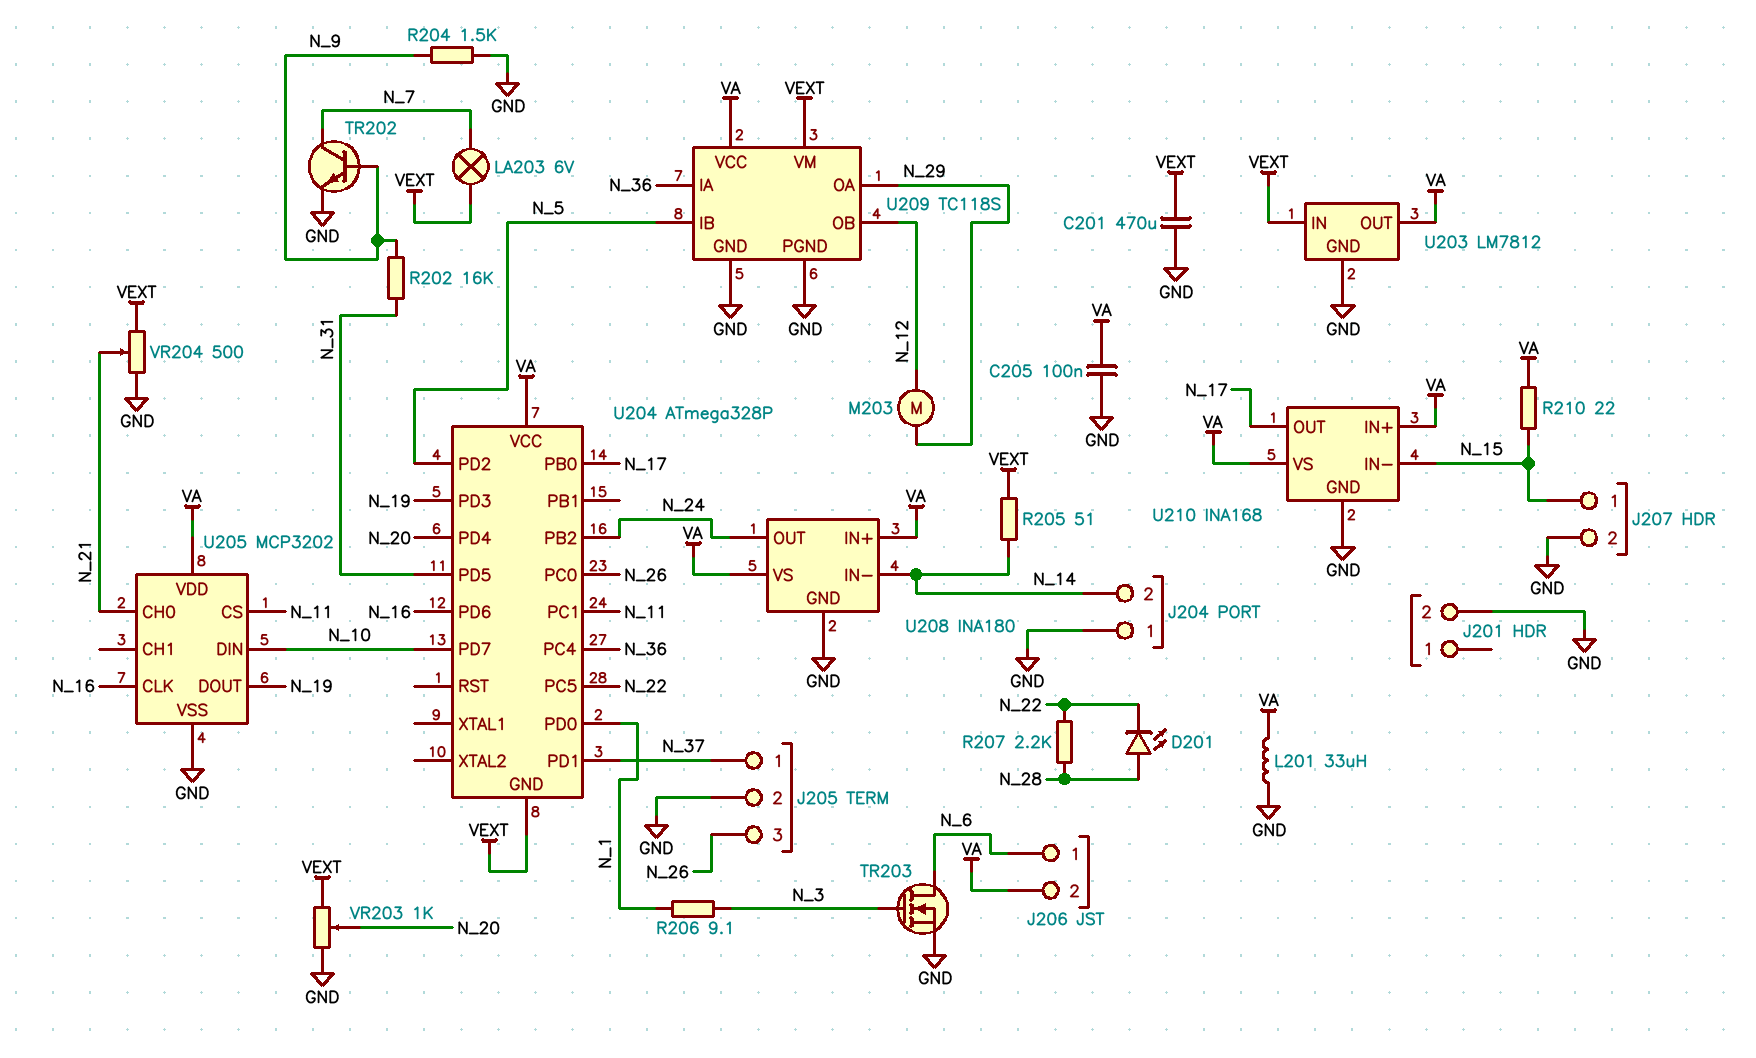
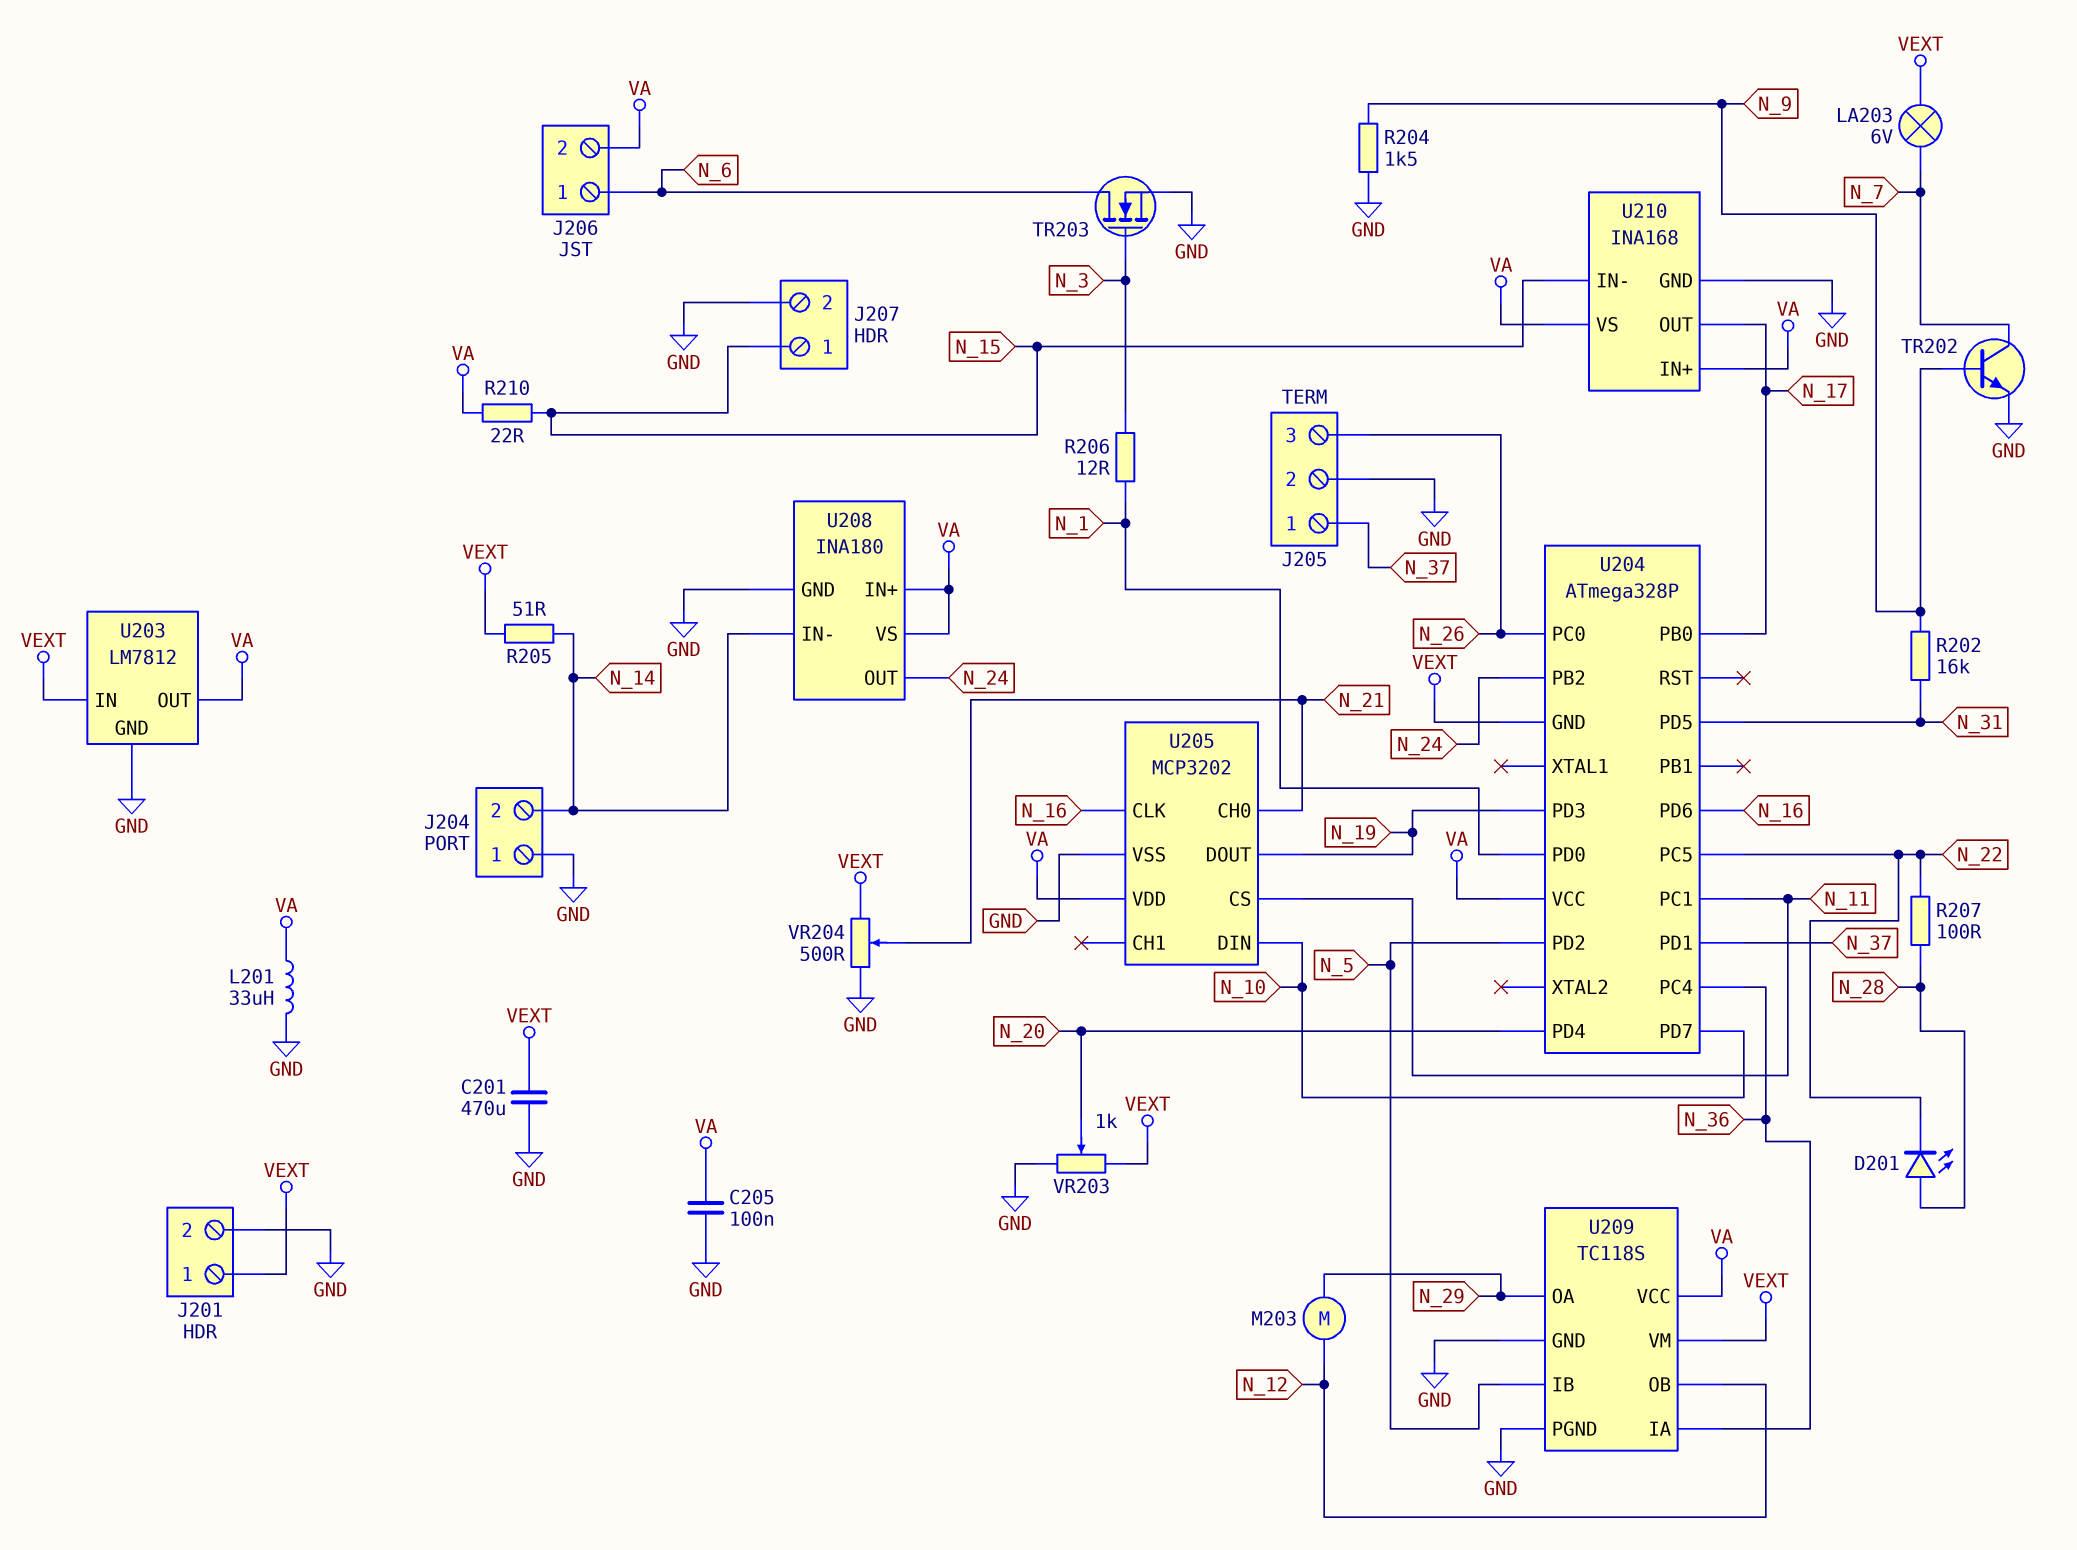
J201 pin 1: none -> VEXT
R206: 9.1 (N_1, N_3) -> 12 (N_1, N_3)
R207: 2.2k (N_22, N_28) -> 100 (N_22, N_28)

